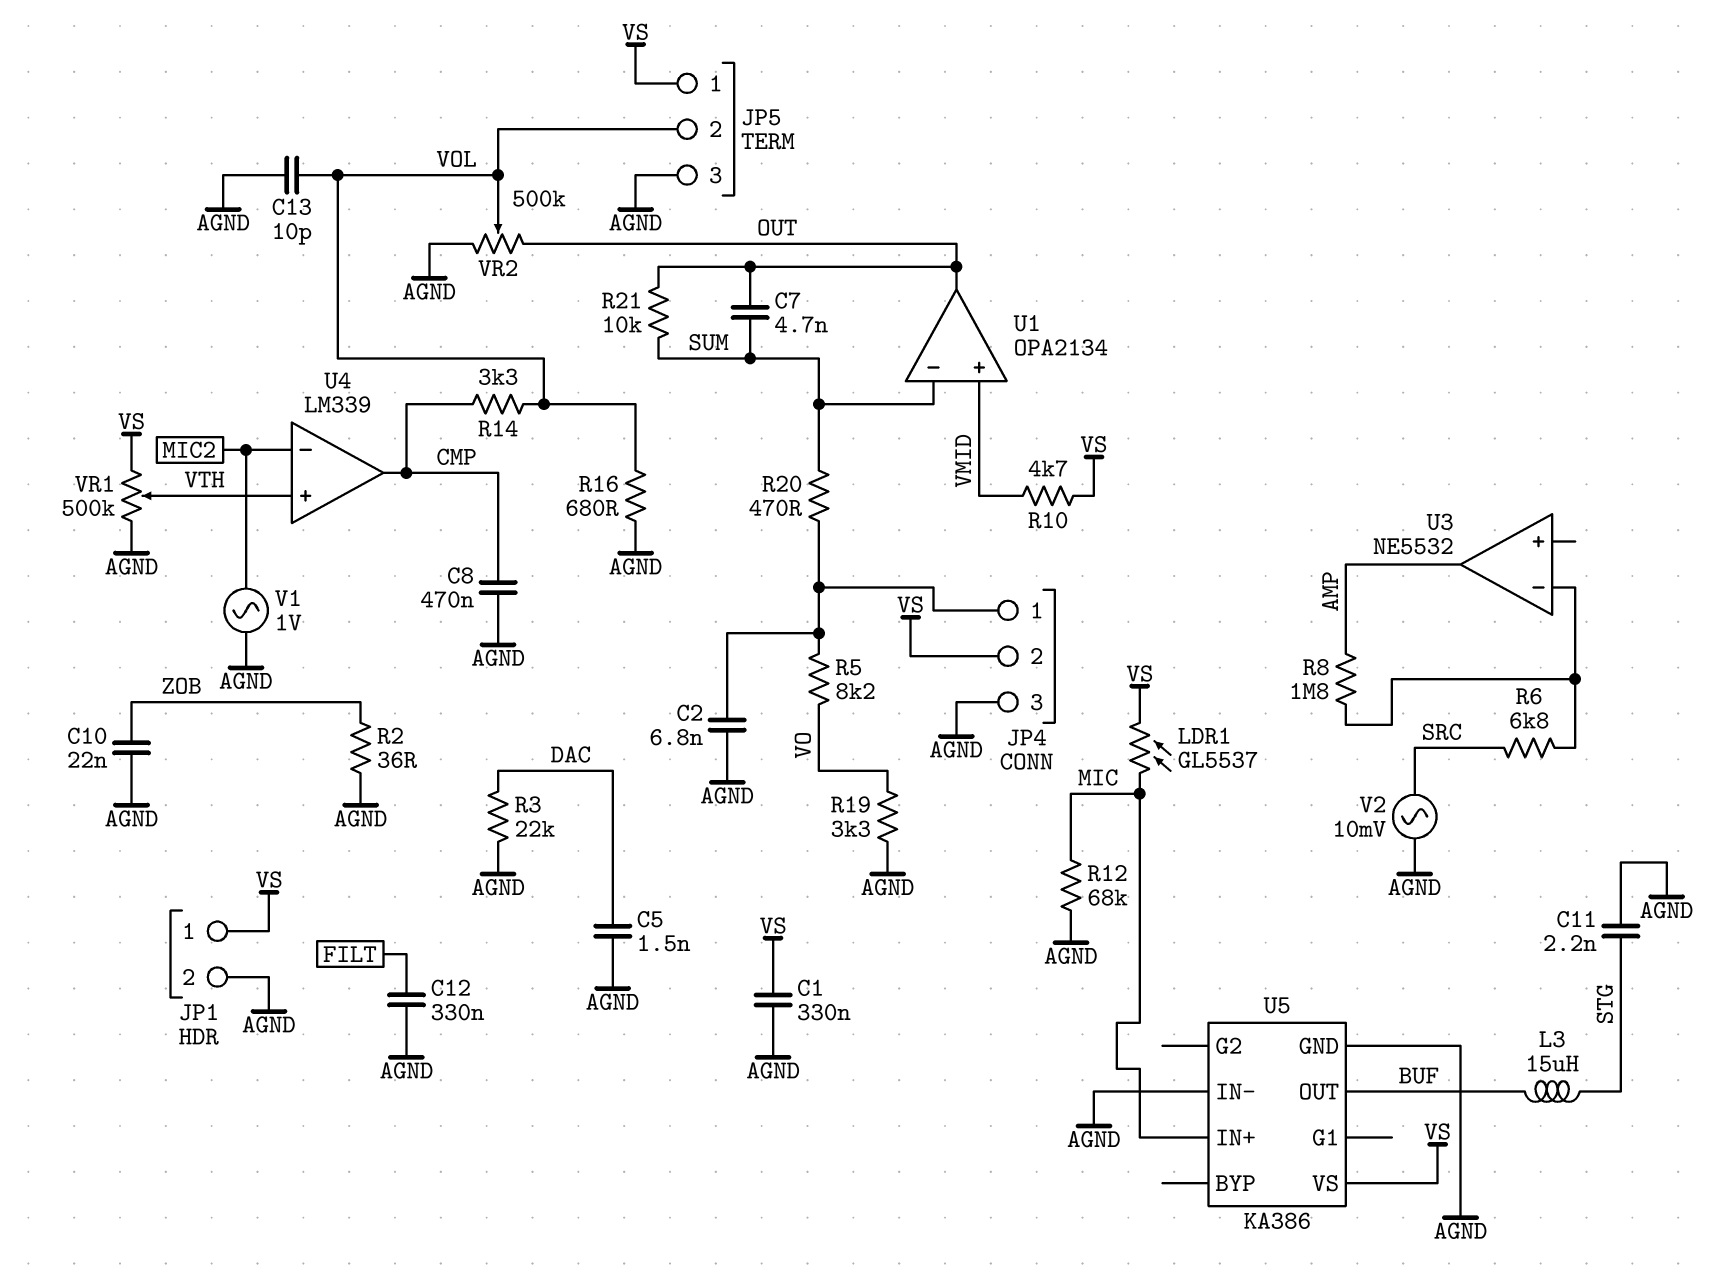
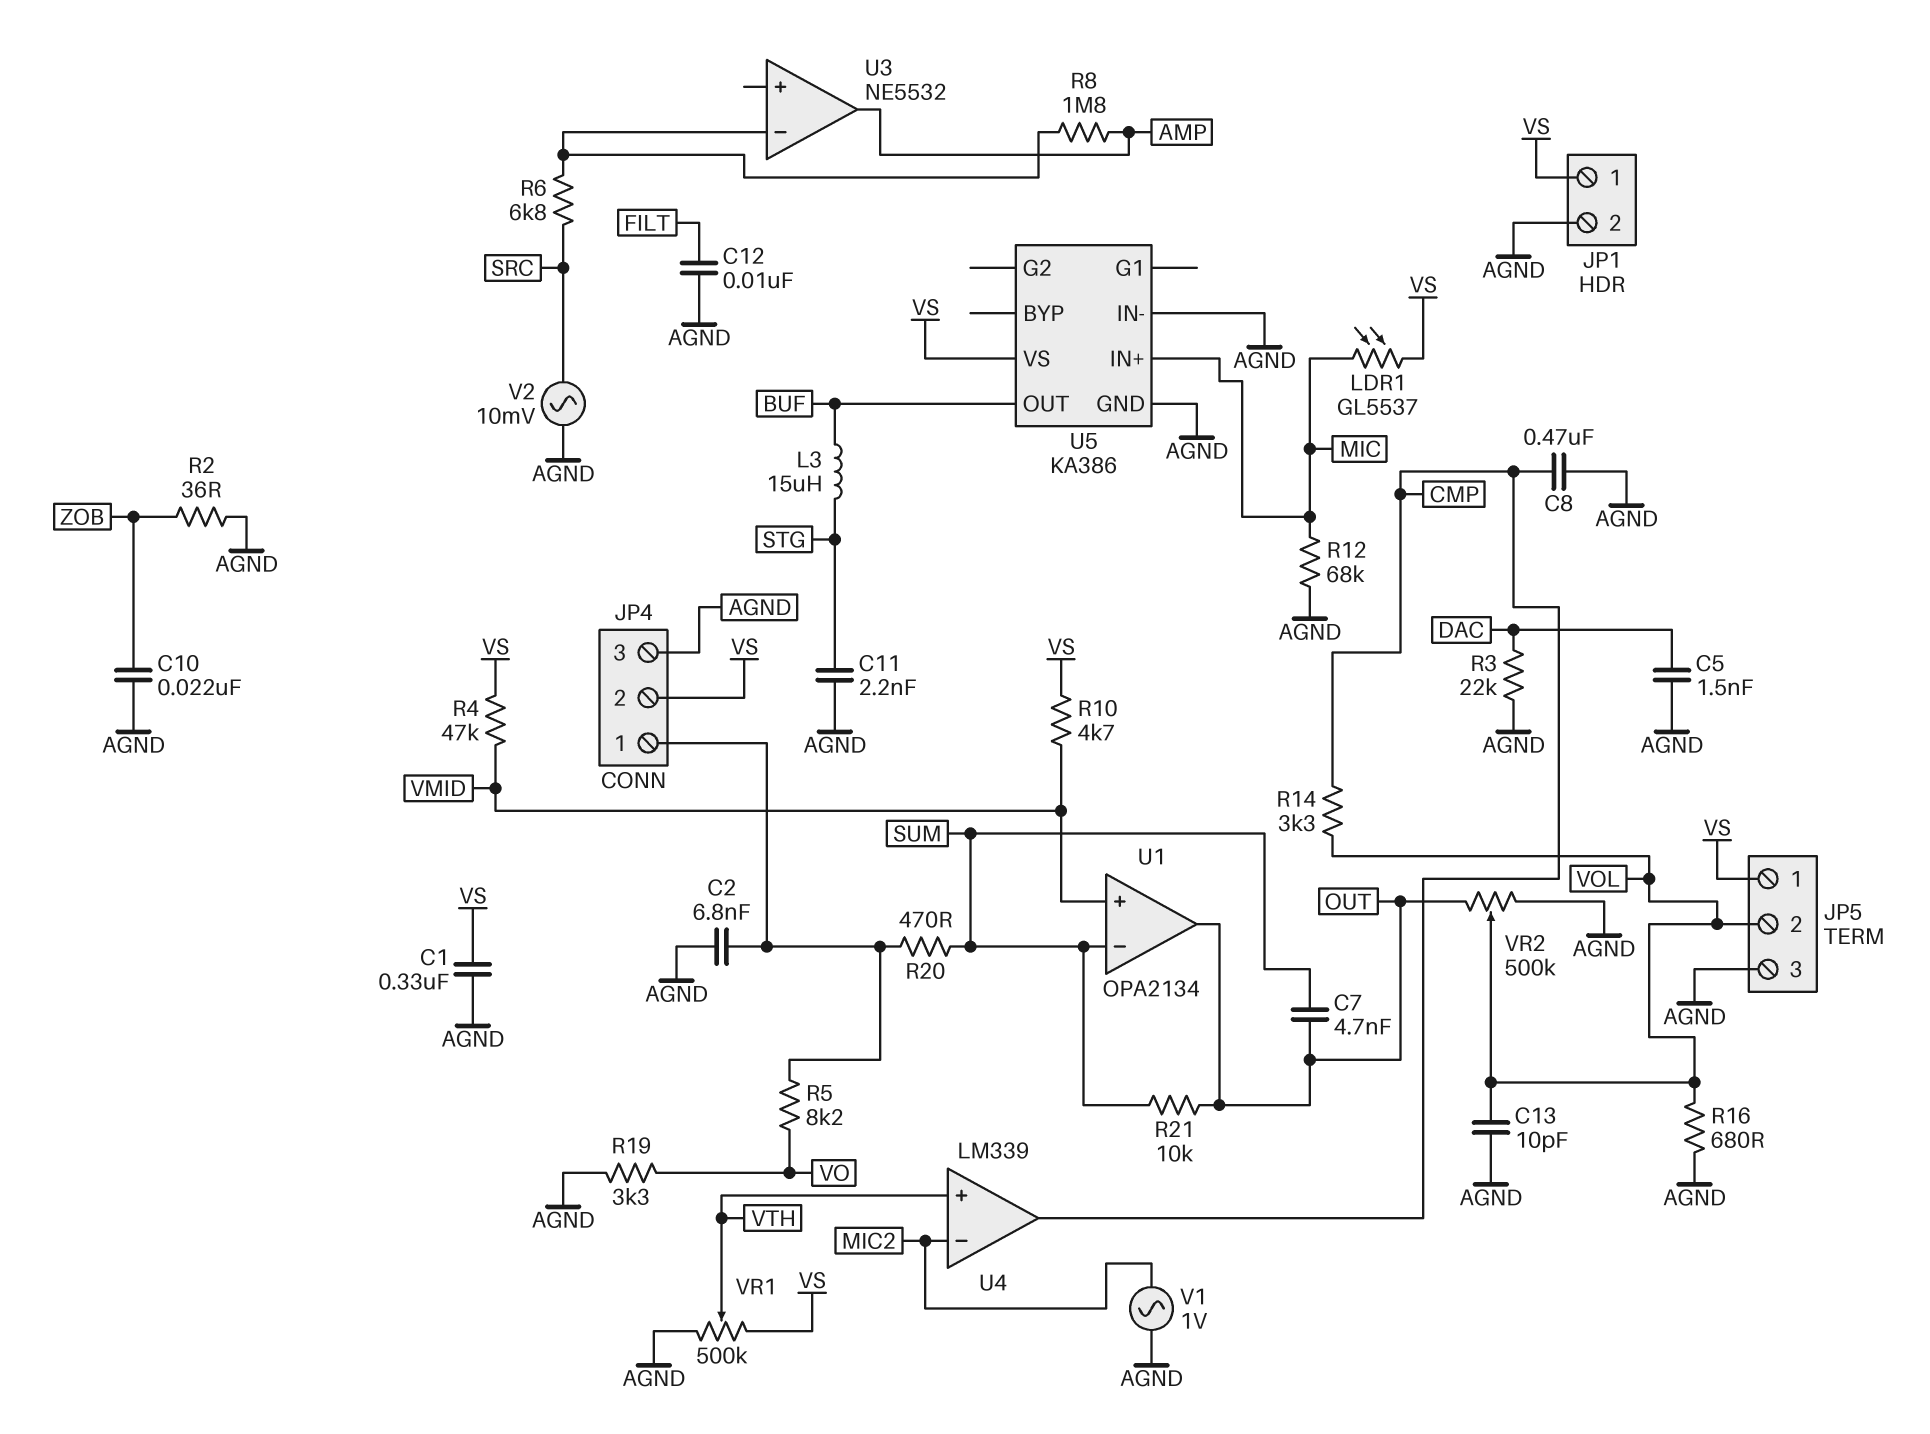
C12: 330nF (AGND, FILT) -> 10nF (AGND, FILT)
R4: none -> 47k (VMID, VS)

